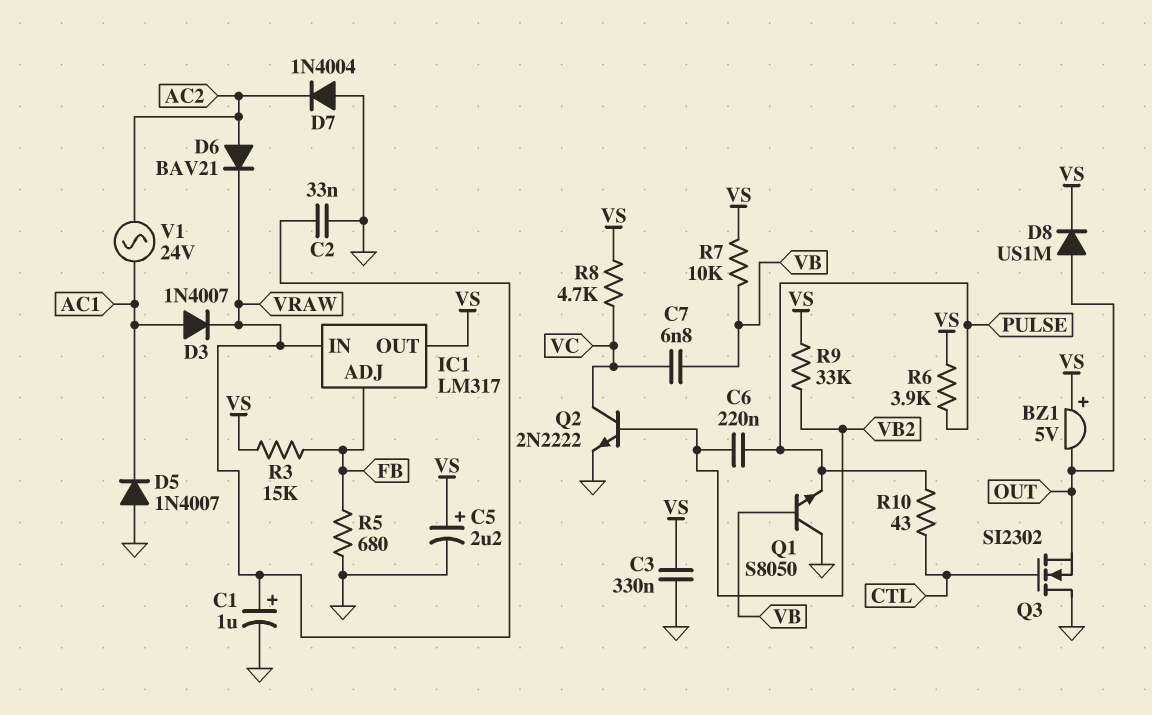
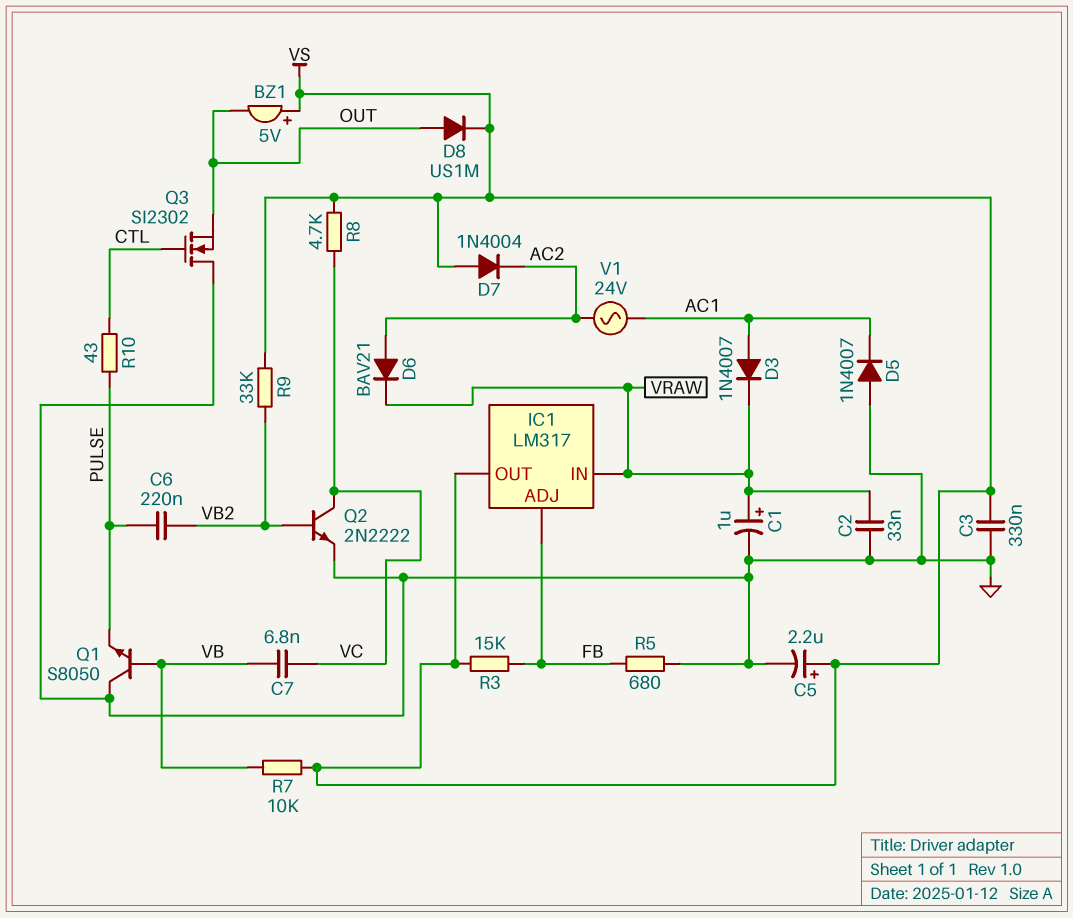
D7: diode 1N4004 (A GND, K AC2) -> diode 1N4004 (A VS, K AC2)
R6: 3.9k (PULSE, VS) -> none

